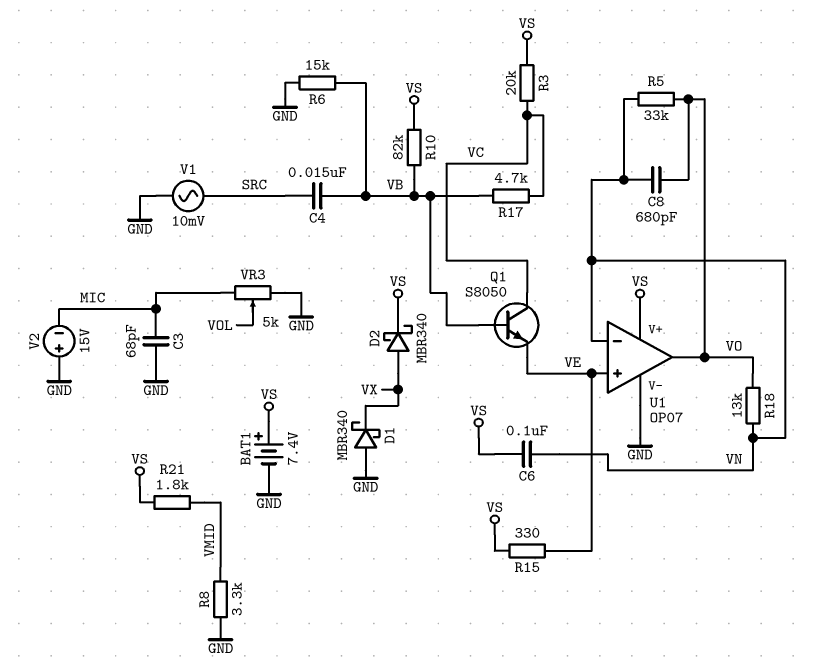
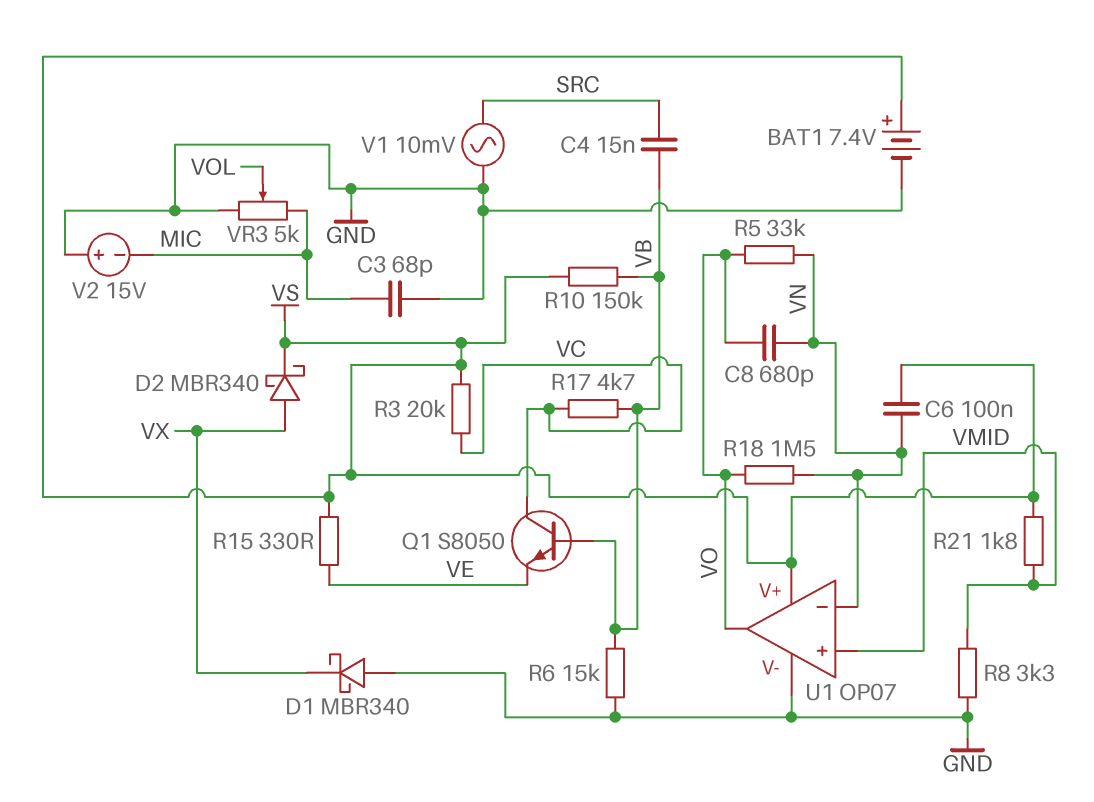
R10: 82k (VB, VS) -> 150k (VB, VS)
R18: 13k (VN, VO) -> 1.5M (VN, VO)
U1 pin in+: VE -> VMID

